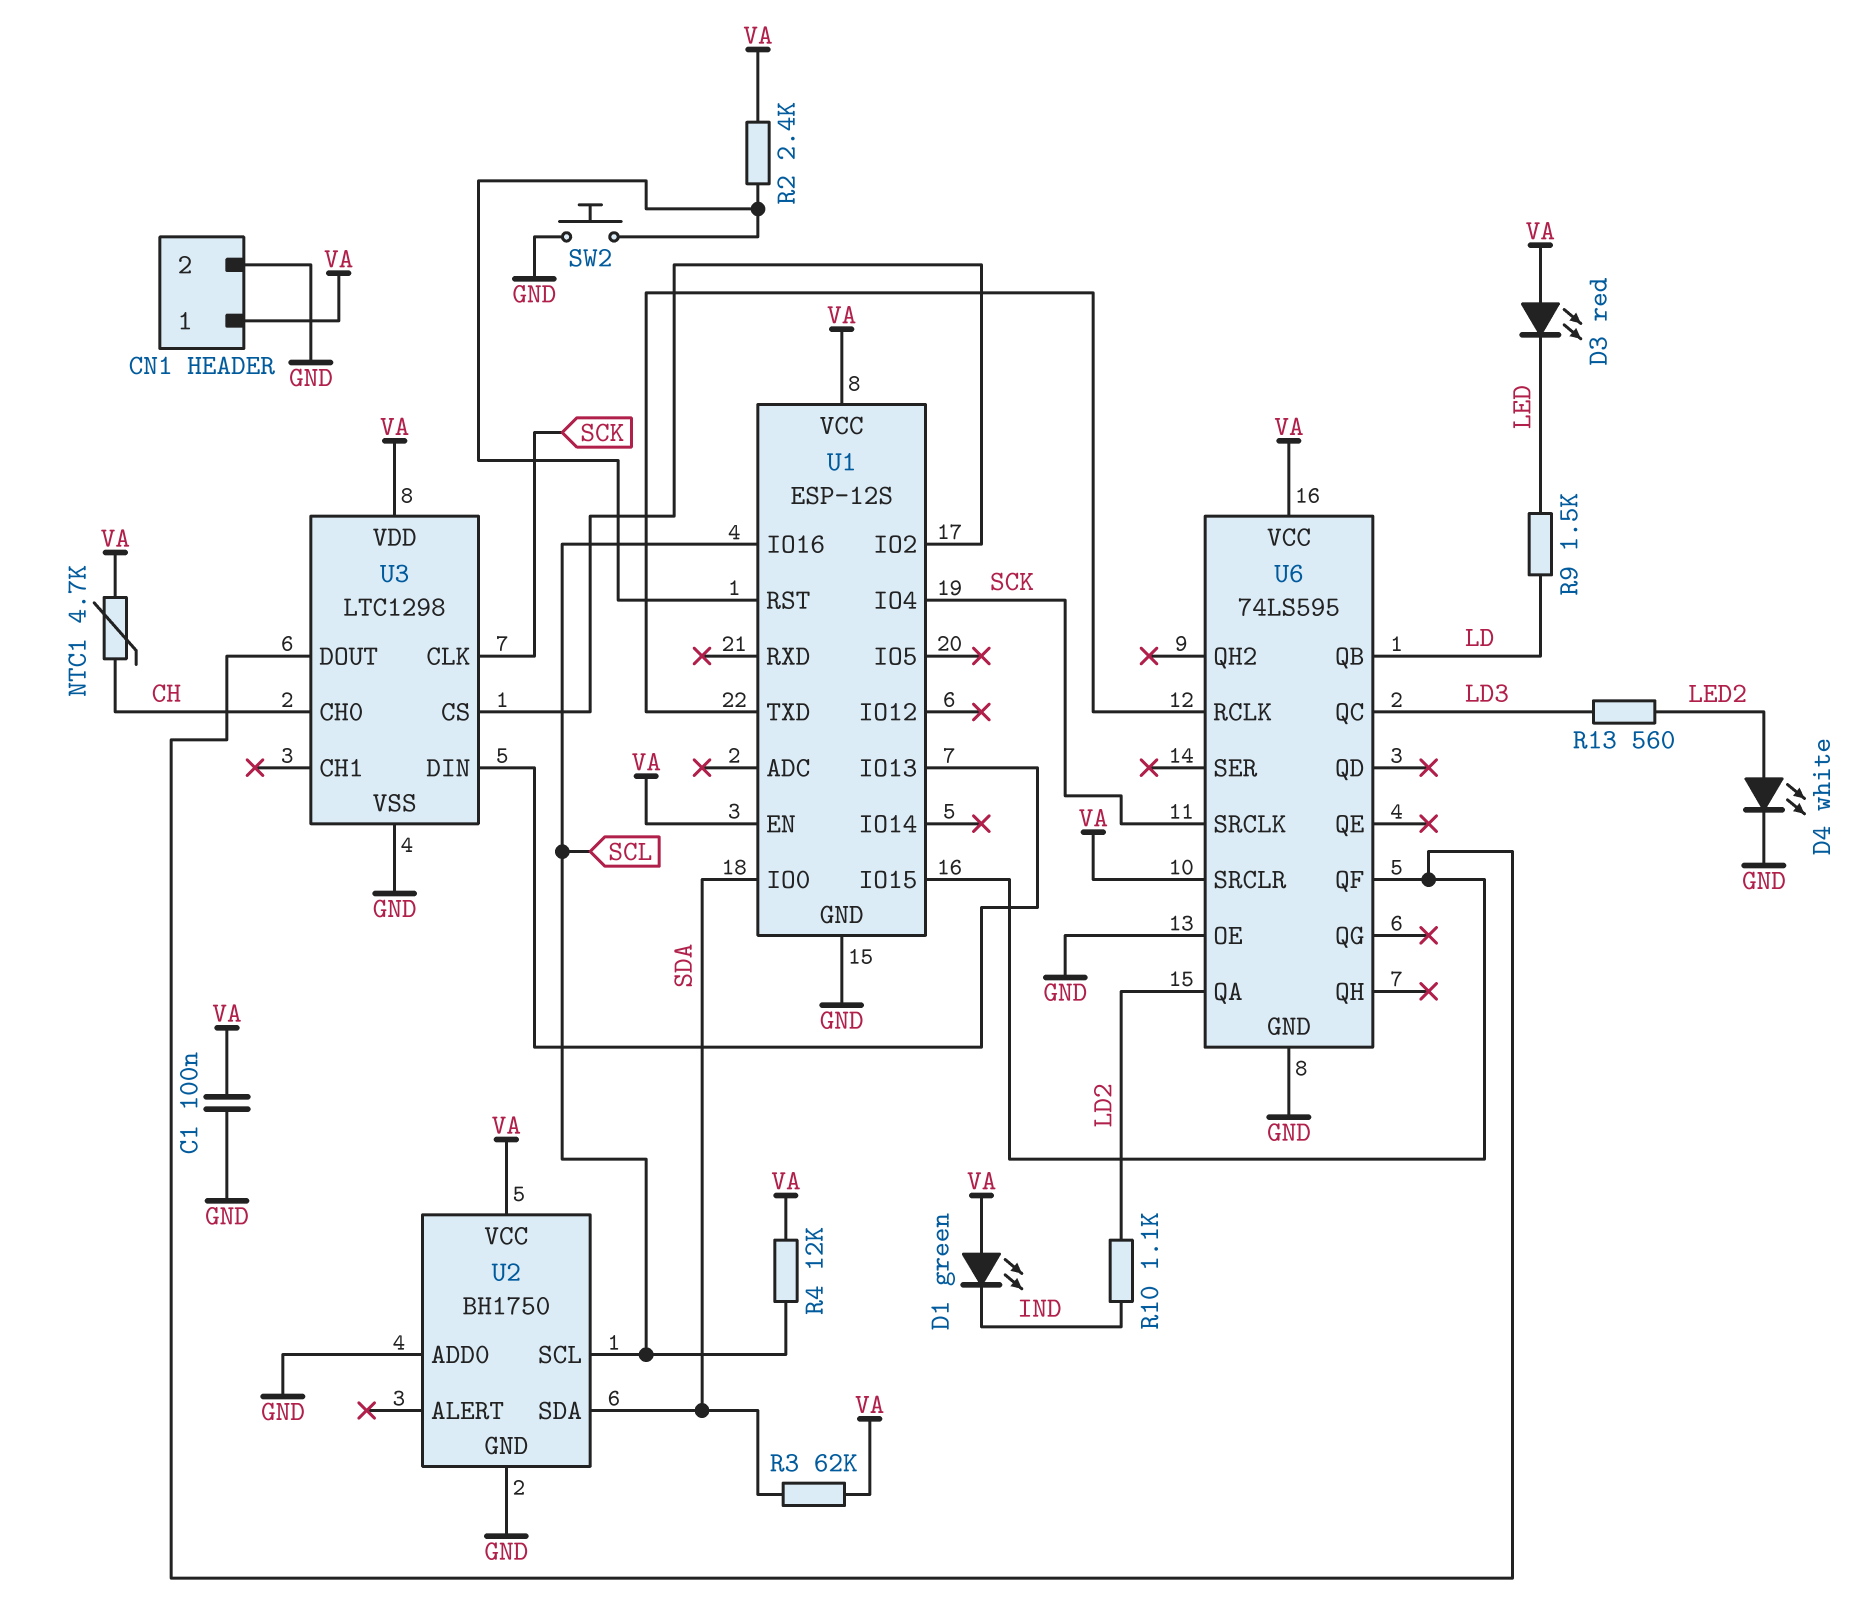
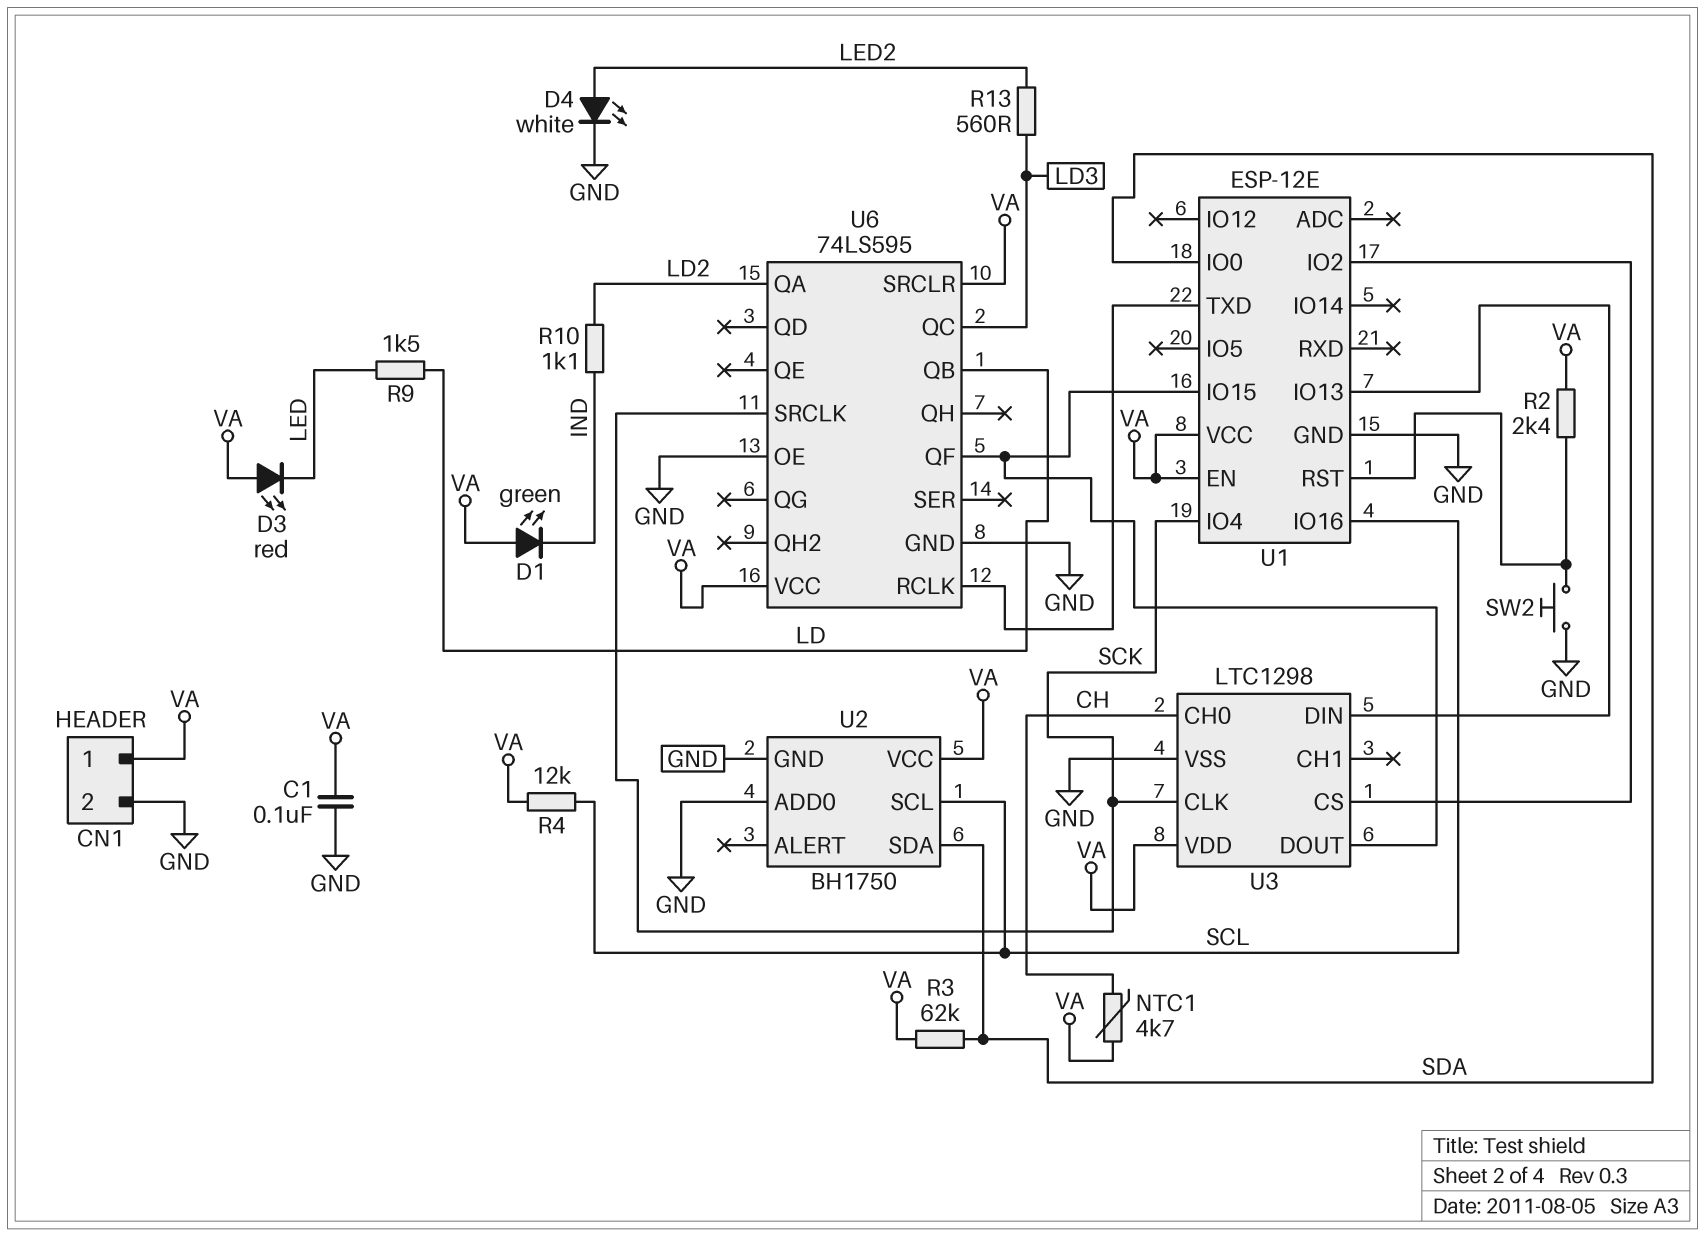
U1: ESP-12S -> ESP-12E

